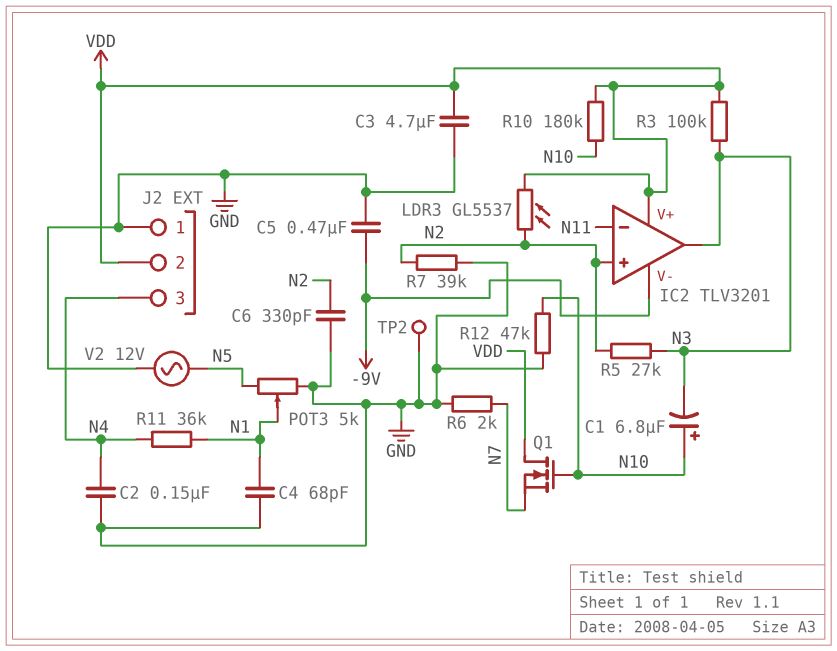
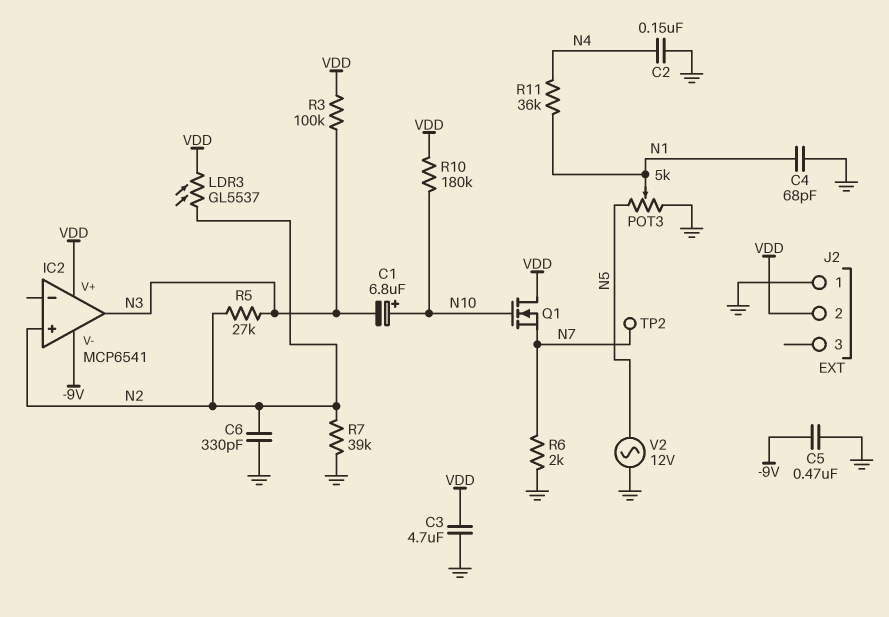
IC2: TLV3201 -> MCP6541
IC2 pin in-: N11 -> none
J2 pin 3: N4 -> none
R12: 47k (GND, N10) -> none
TP2: test point (GND) -> test point (N7)

